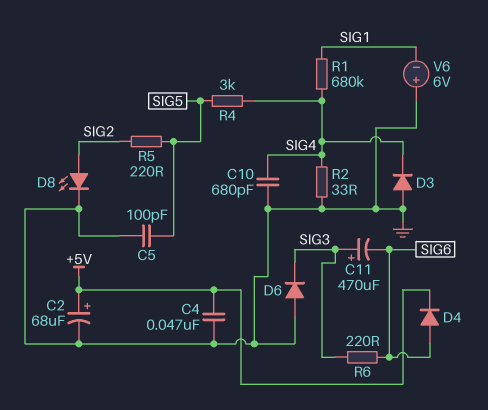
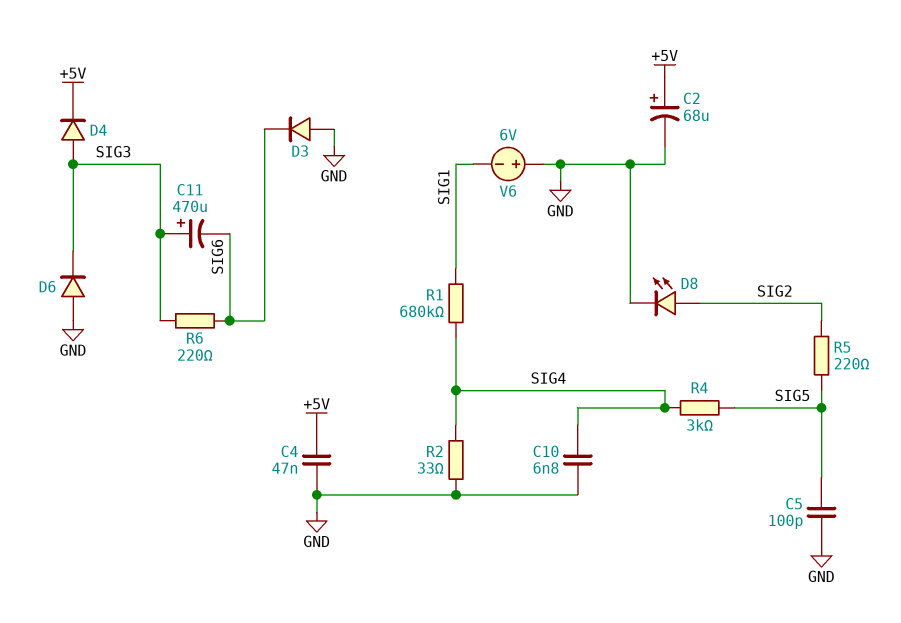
C10: 680pF (GND, SIG4) -> 6.8nF (GND, SIG4)
D3: diode (A GND, K SIG4) -> diode (A GND, K SIG6)
D4: diode (A SIG6, K +5V) -> diode (A SIG3, K +5V)

